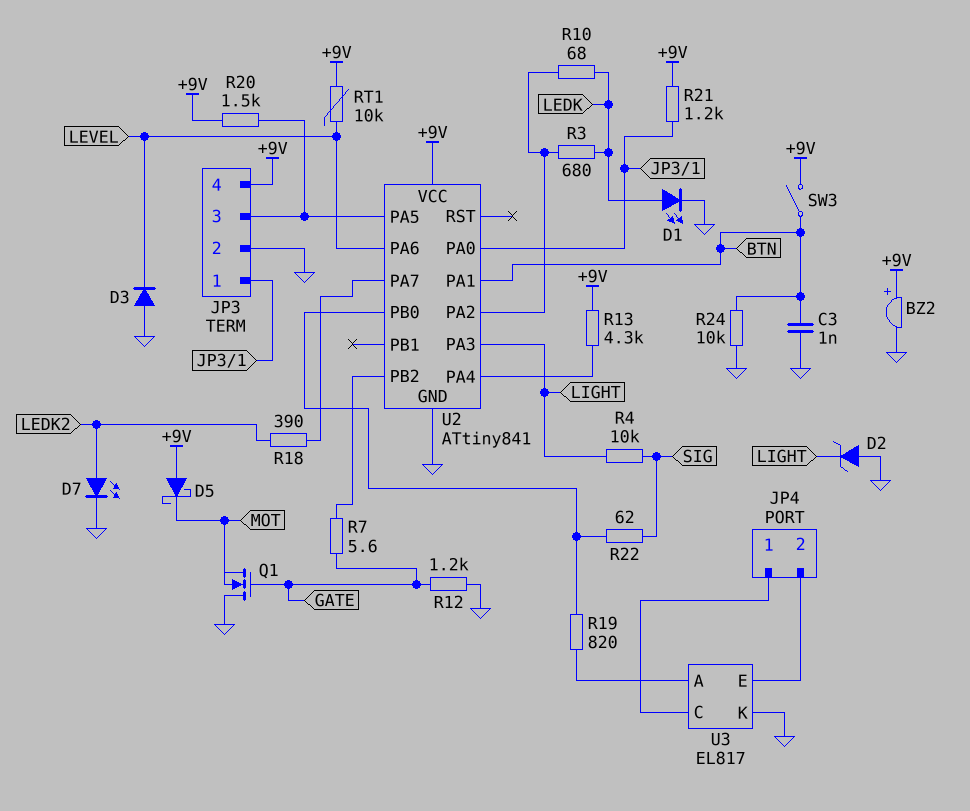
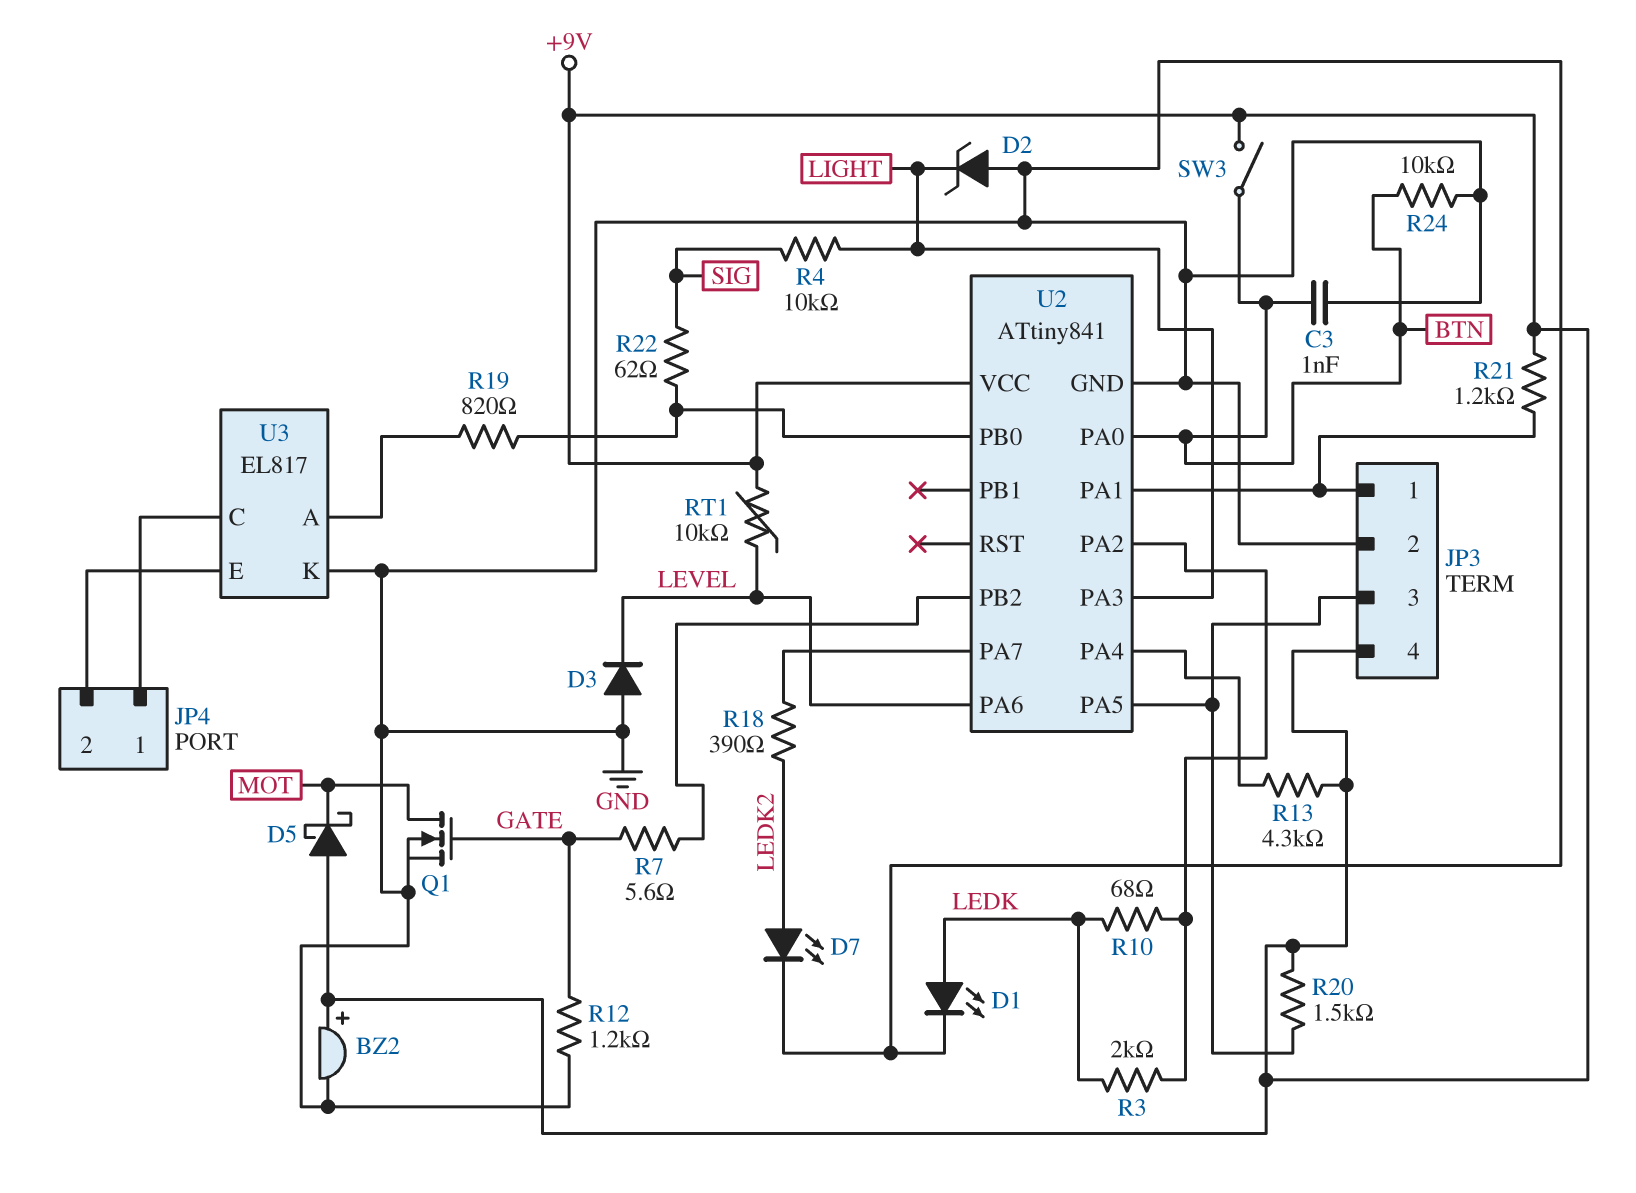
Q1: NMOS (G GATE, D GND, S MOT) -> NMOS (G GATE, D MOT, S GND)
R3: 680 (LEDK, U2/PA2) -> 2k (LEDK, U2/PA2)
U2 pin PA0: JP3/1 -> BTN
U2 pin PA1: BTN -> JP3/1

